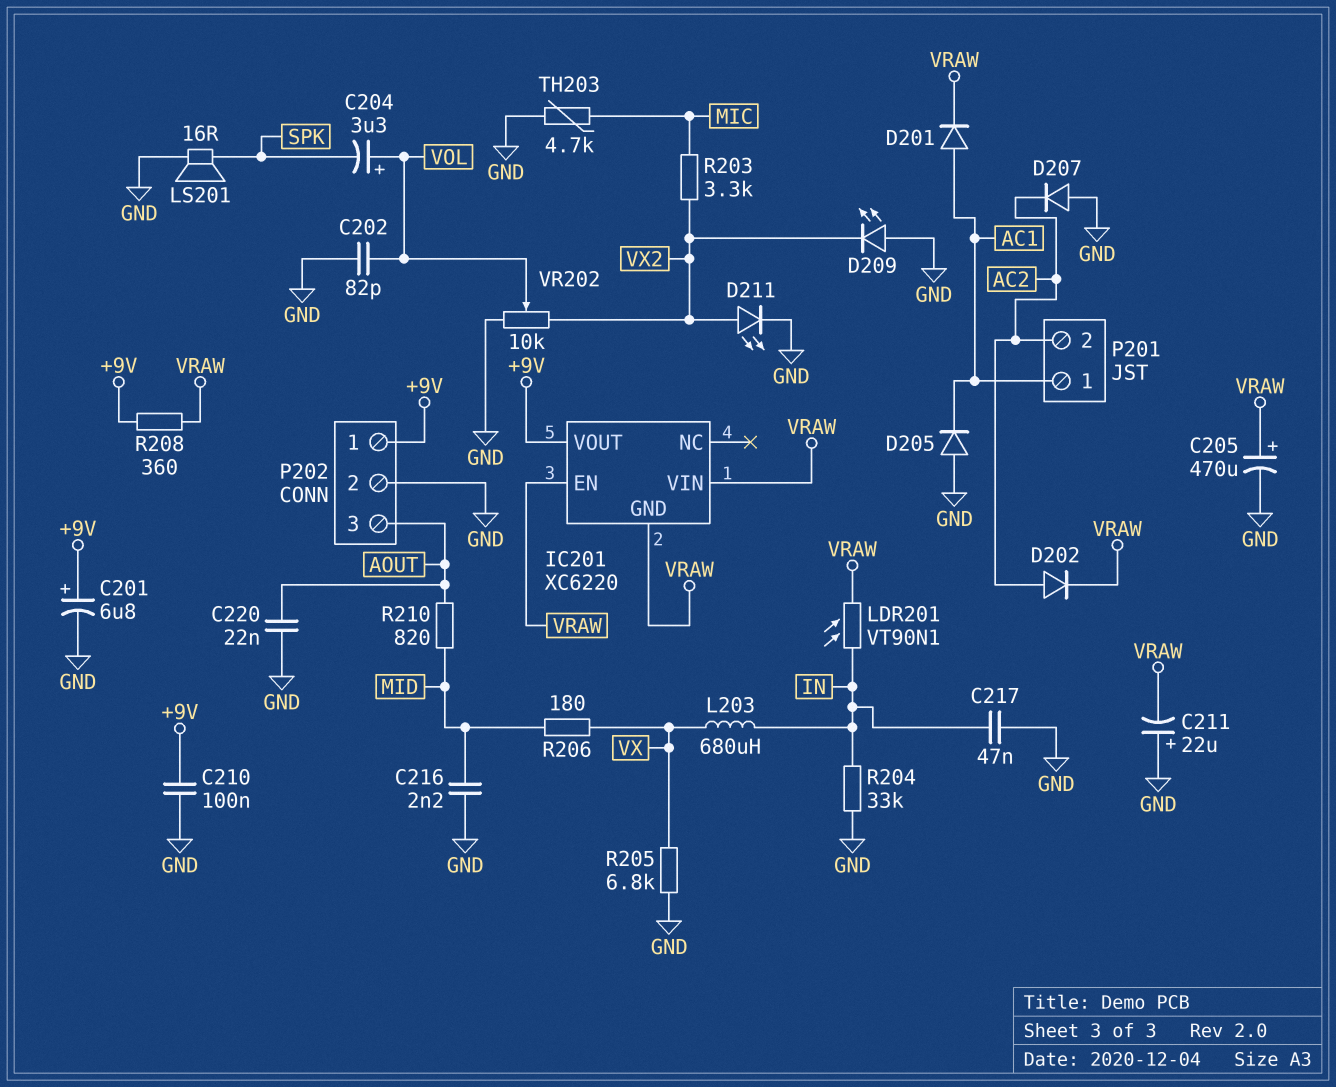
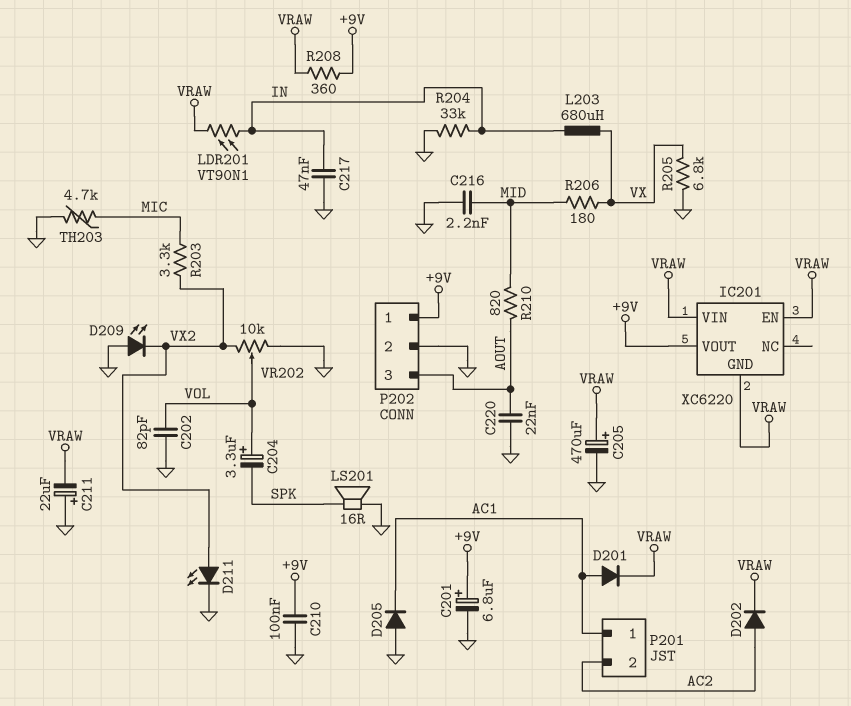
D207: diode (A GND, K AC2) -> none

